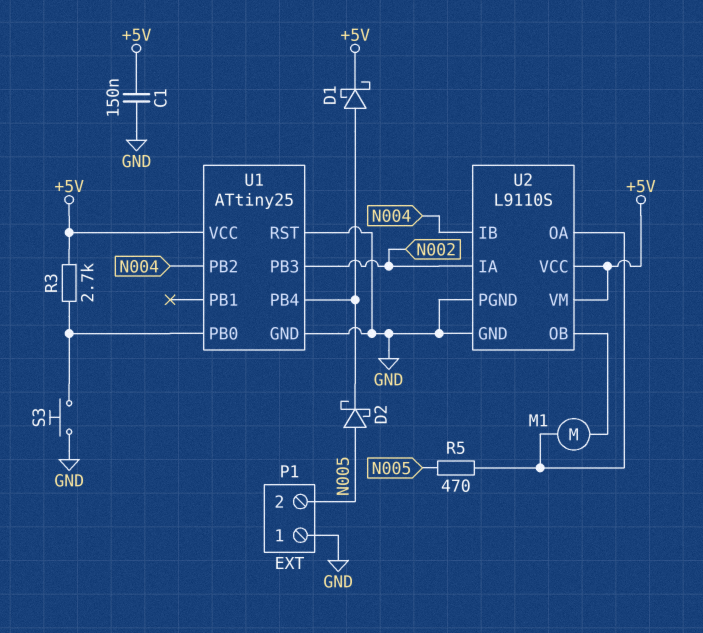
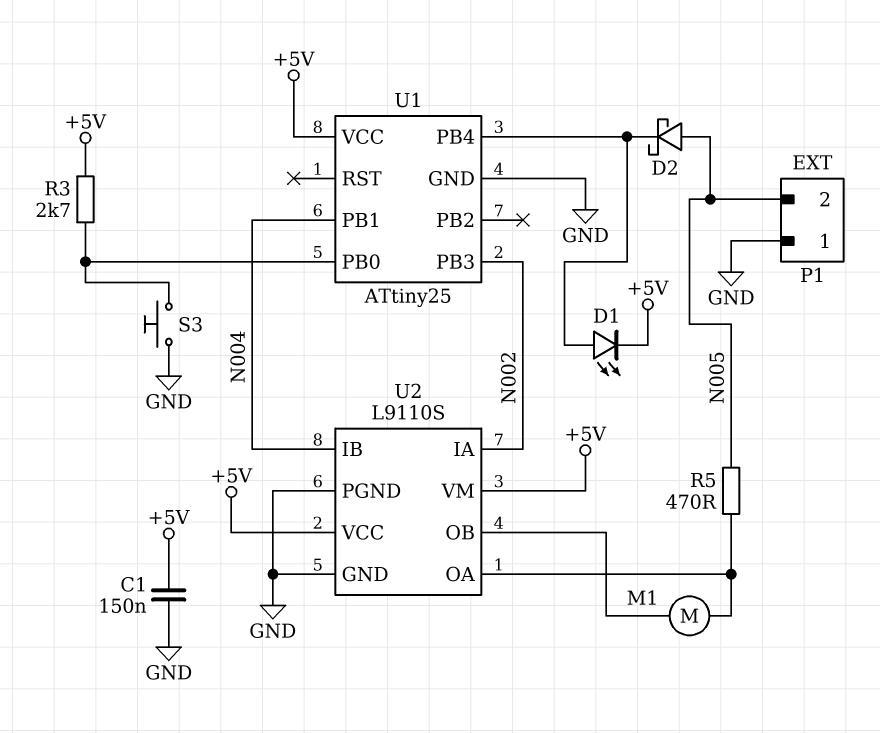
D1: schottky (A U1/PB4, K +5V) -> LED (A U1/PB4, K +5V)
U1 pin PB1: none -> N004
U1 pin PB2: N004 -> none
U1 pin RST: GND -> none

